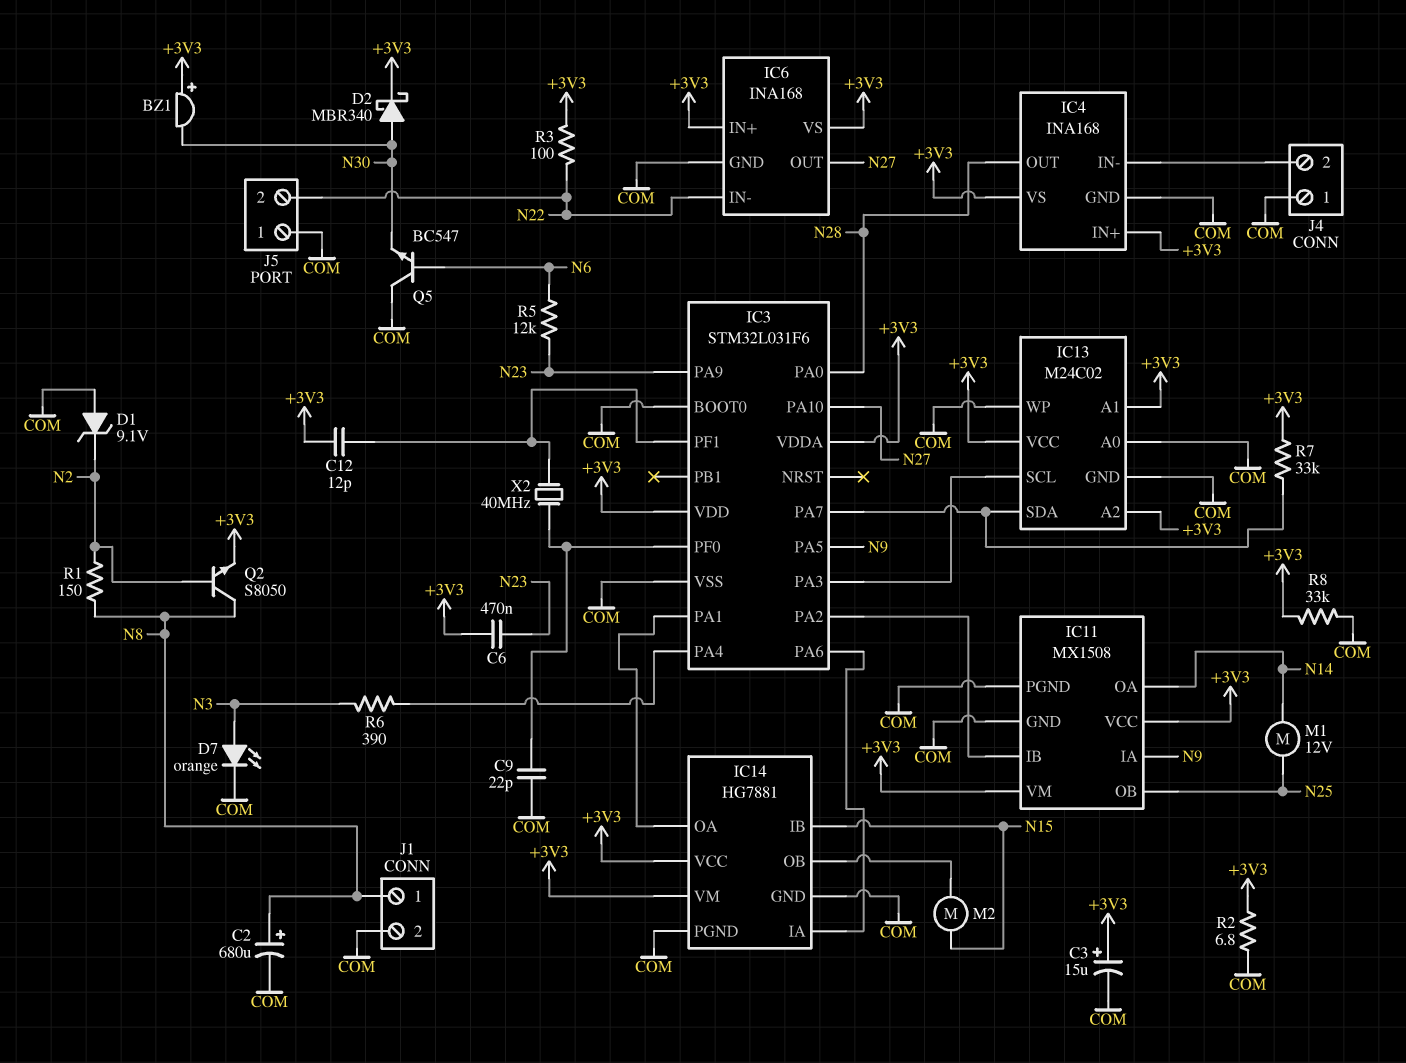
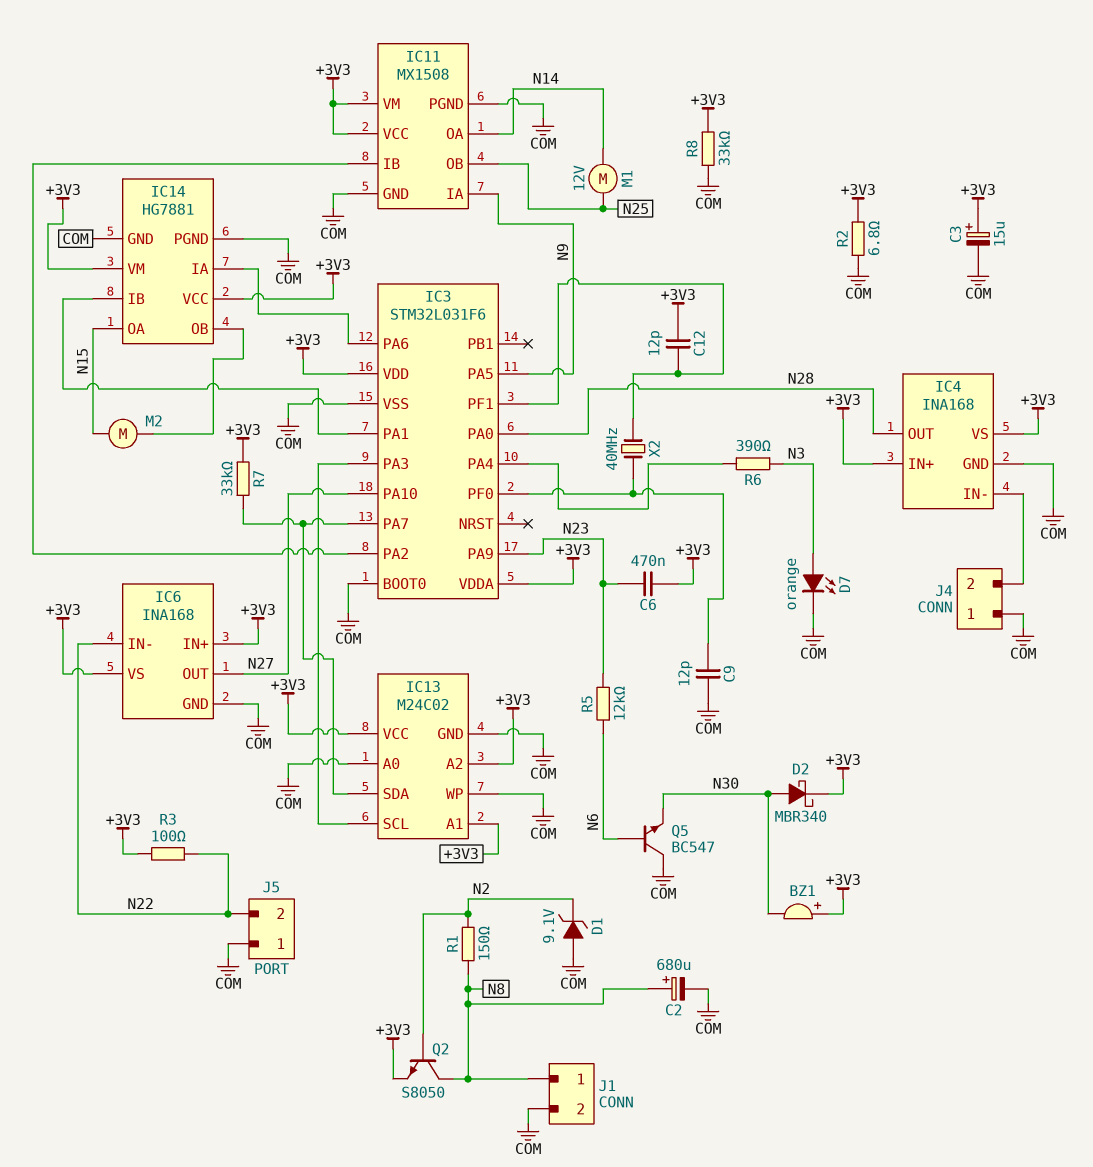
C9: 22pF (COM, IC3/PF0) -> 12pF (COM, IC3/PF0)
IC14 pin IB: N15 -> IC3/PA1
IC14 pin OA: IC3/PA1 -> N15

